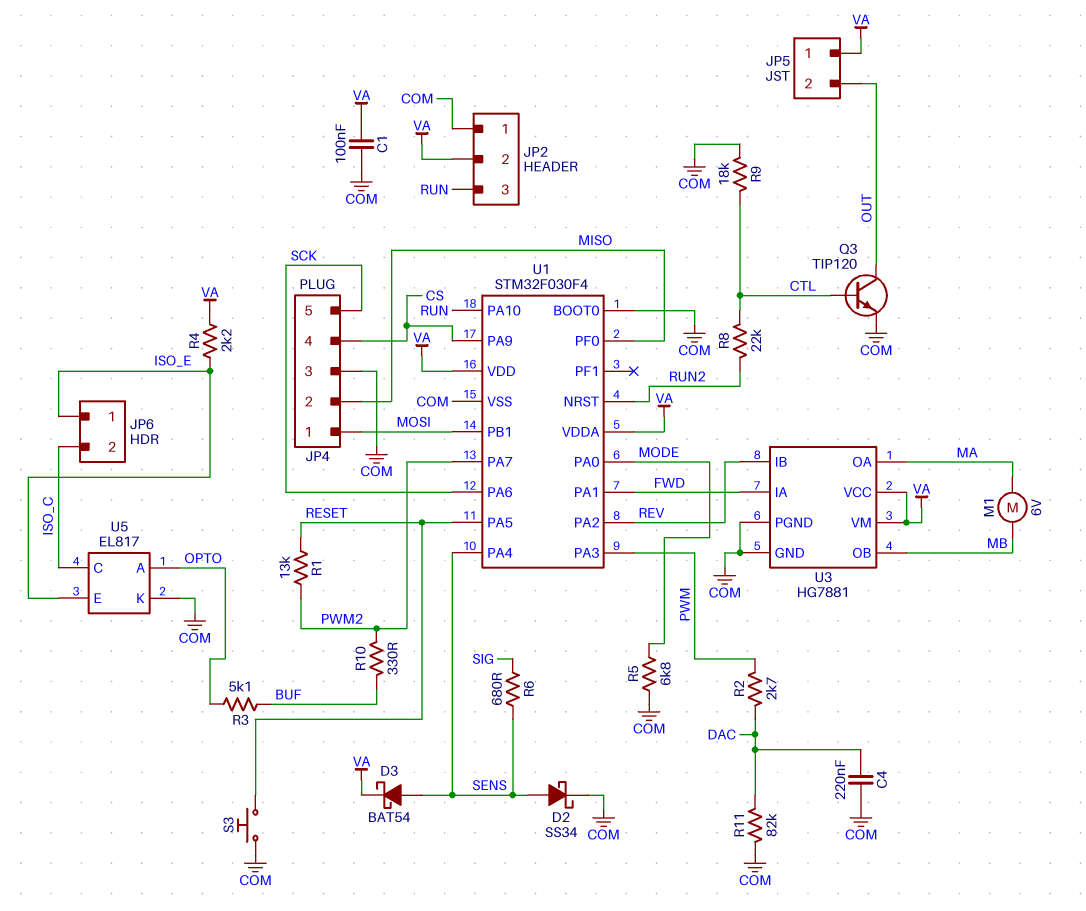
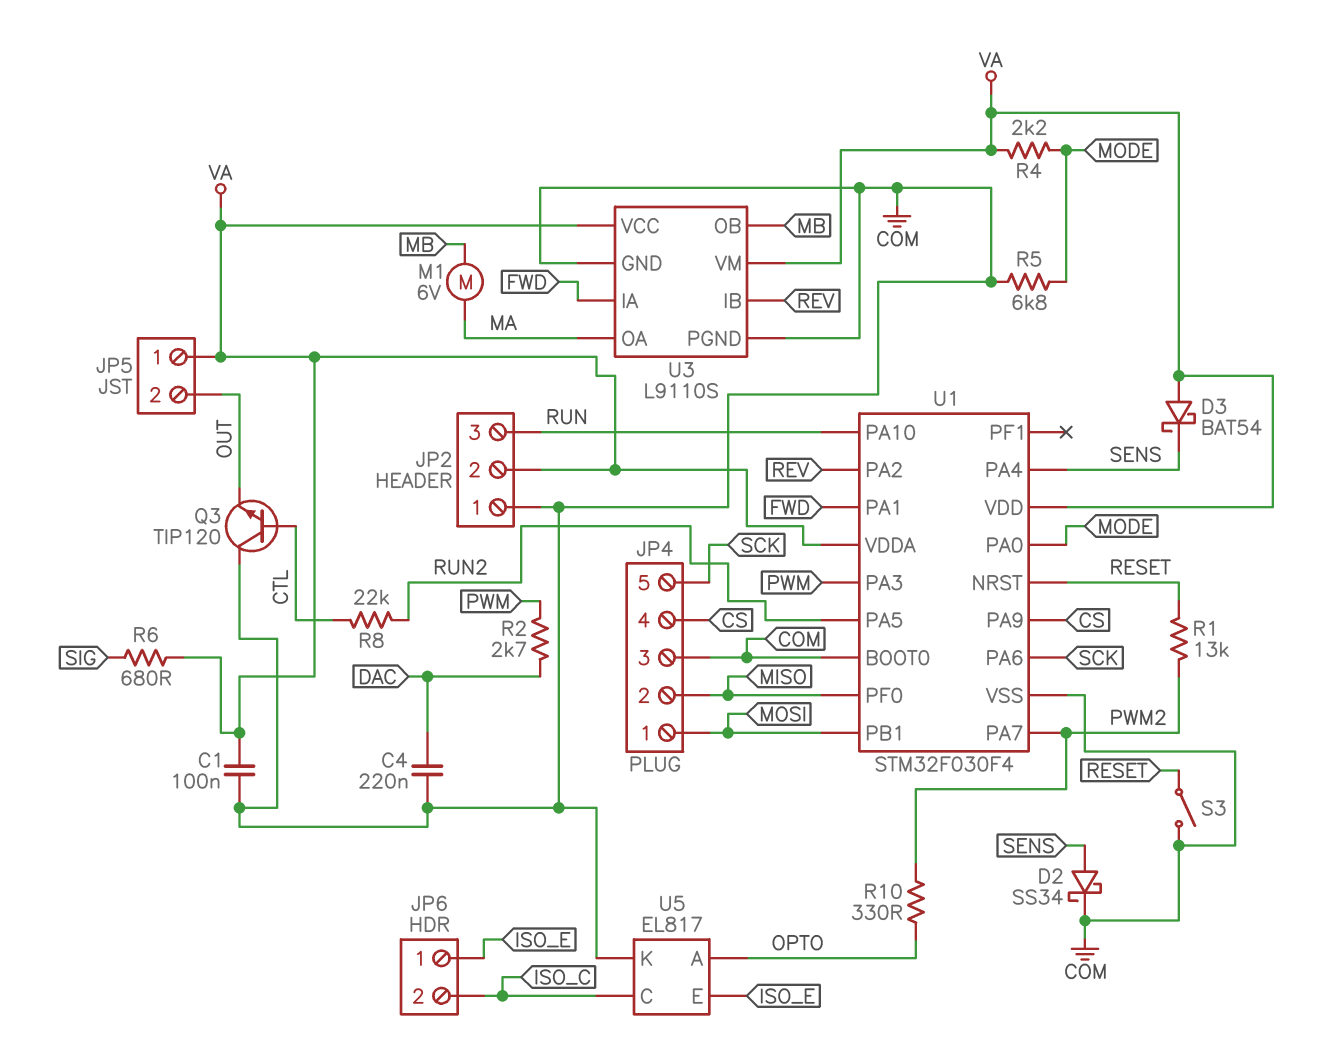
D3: schottky BAT54 (A SENS, K VA) -> schottky BAT54 (A VA, K SENS)
Q3: NPN TIP120 (B CTL, C OUT, E COM) -> NPN TIP120 (B CTL, C COM, E OUT)
R3: 5.1k (BUF, OPTO) -> none
R4: 2.2k (ISO_E, VA) -> 2.2k (MODE, VA)
R6: 680 (SENS, SIG) -> 680 (SIG, VA)
R9: 18k (COM, CTL) -> none
R10: 330 (BUF, PWM2) -> 330 (OPTO, PWM2)
R11: 82k (COM, DAC) -> none
S3: button (COM, RESET) -> switch (COM, RESET)
U1 pin NRST: RUN2 -> RESET
U1 pin PA5: RESET -> RUN2
U3: HG7881 -> L9110S

